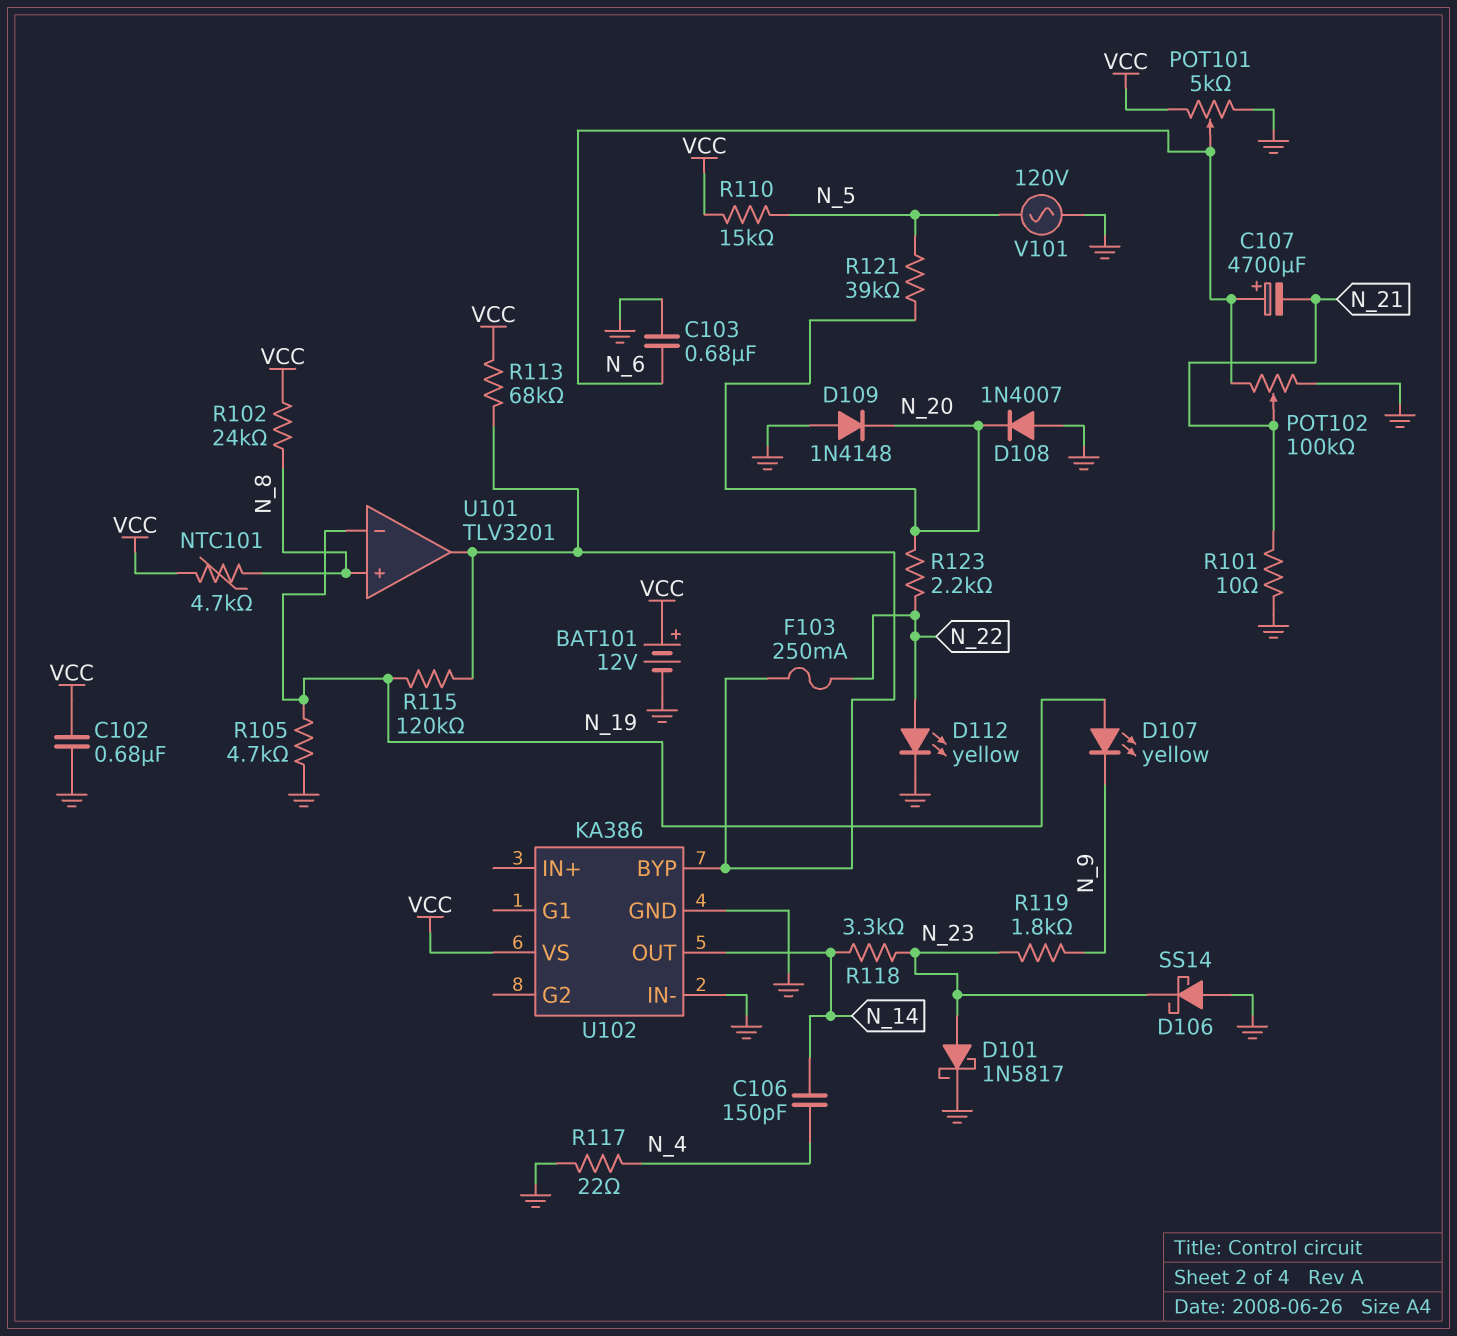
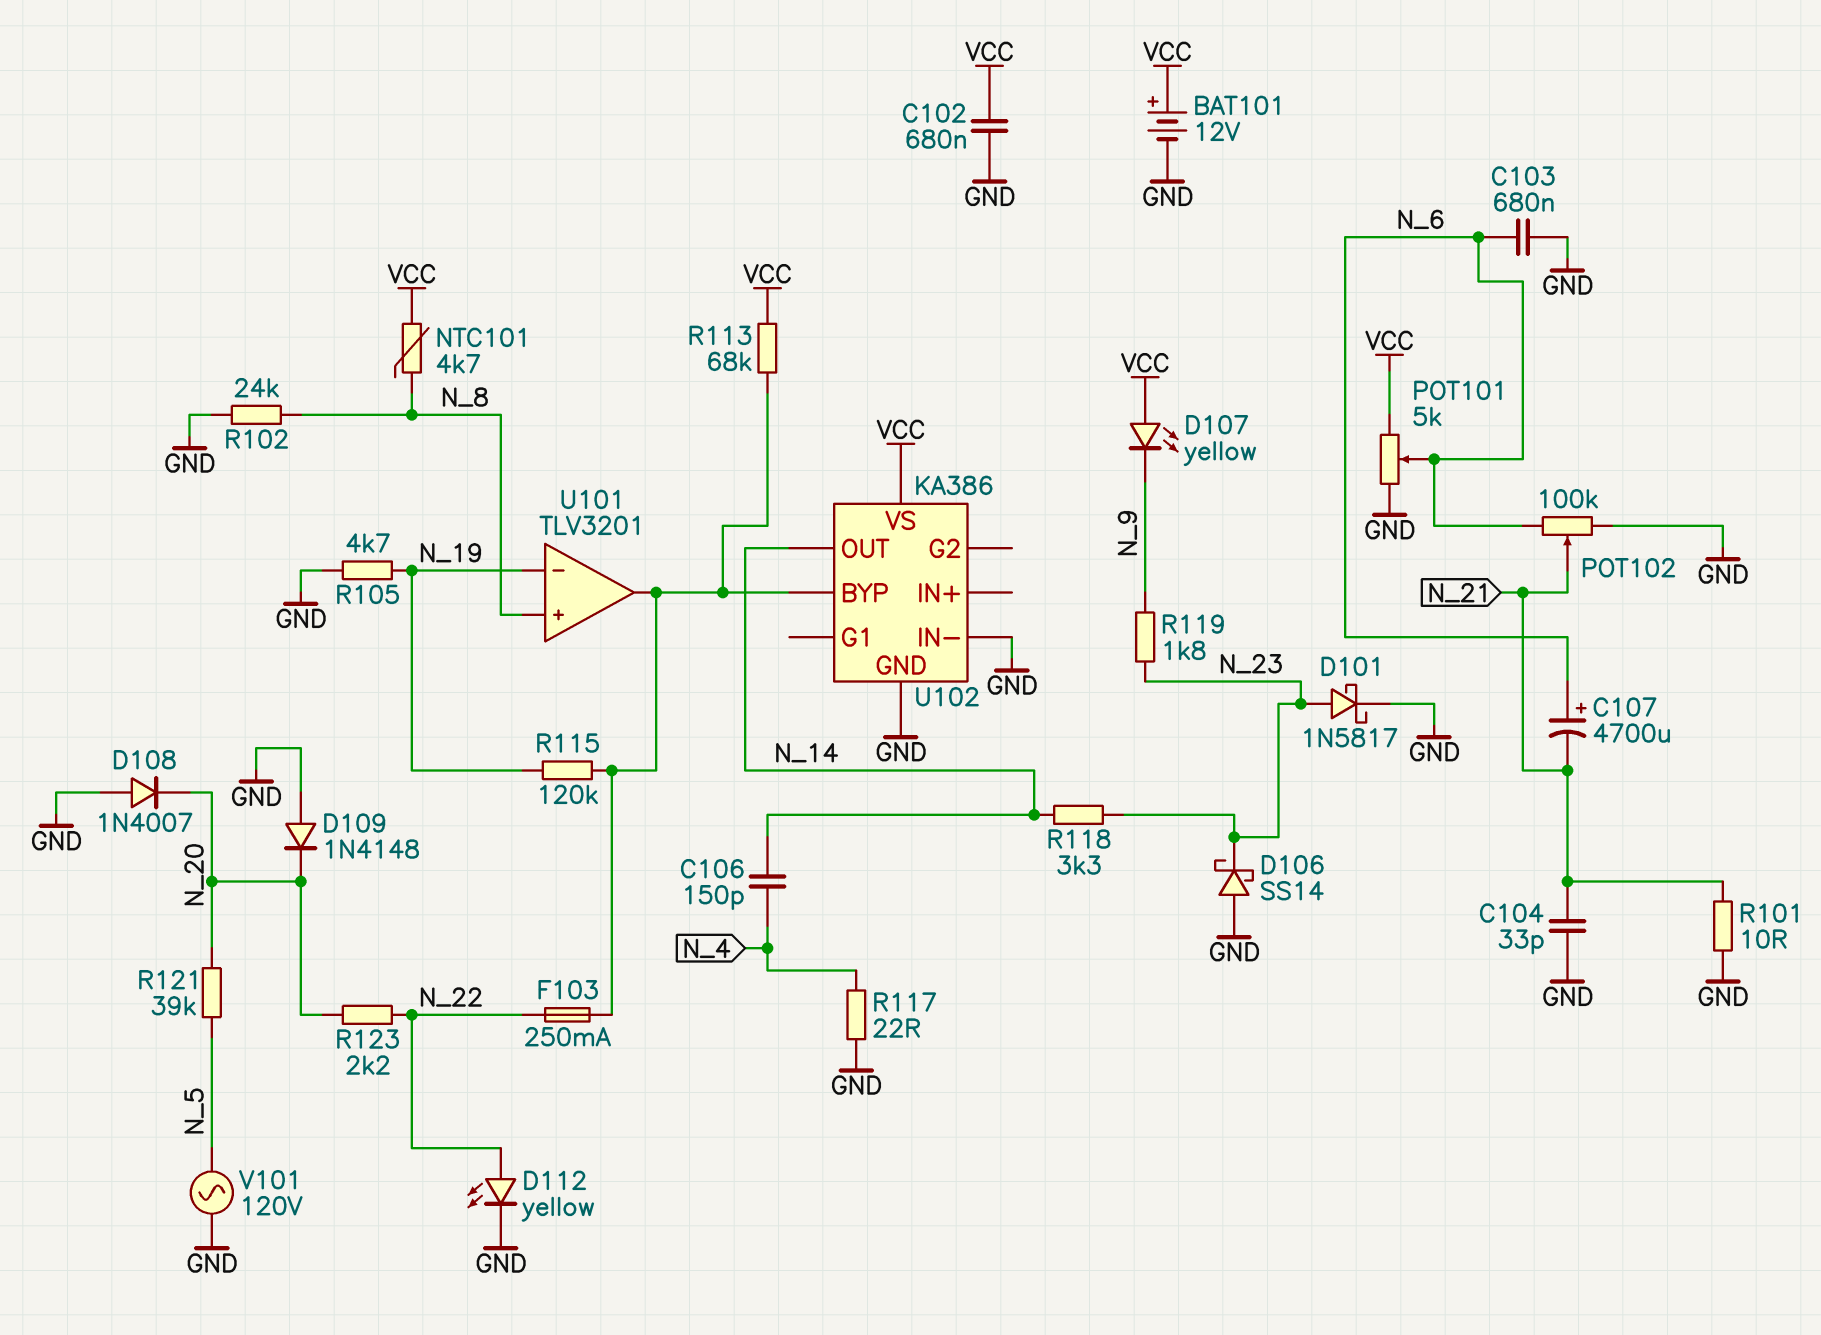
C104: none -> 33pF (GND, N_21)
D107: LED yellow (A N_19, K N_9) -> LED yellow (A VCC, K N_9)
R102: 24k (N_8, VCC) -> 24k (GND, N_8)
R110: 15k (N_5, VCC) -> none

